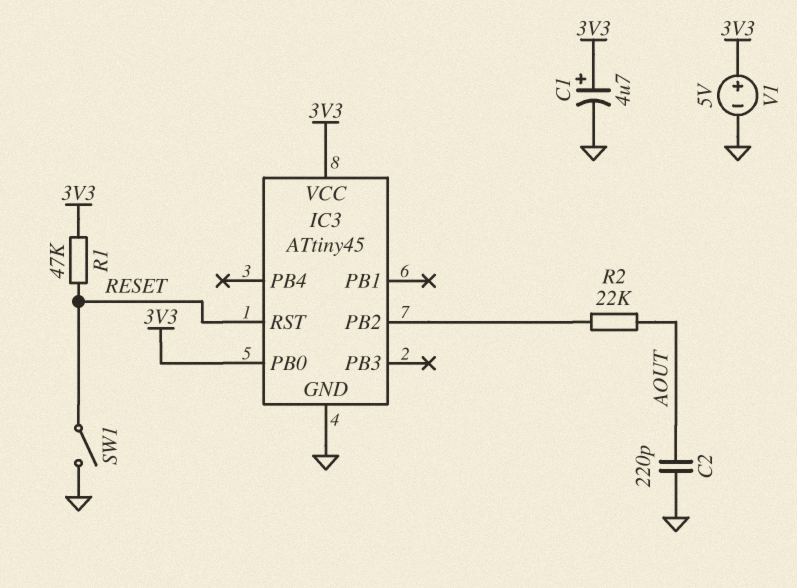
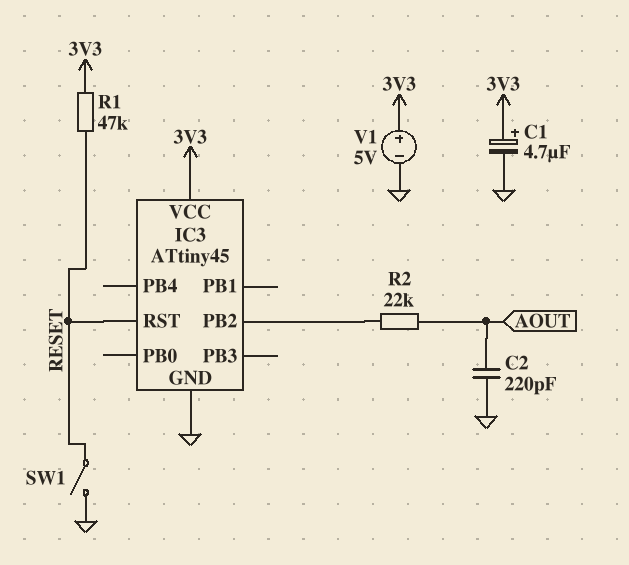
IC3 pin PB0: 3V3 -> none

